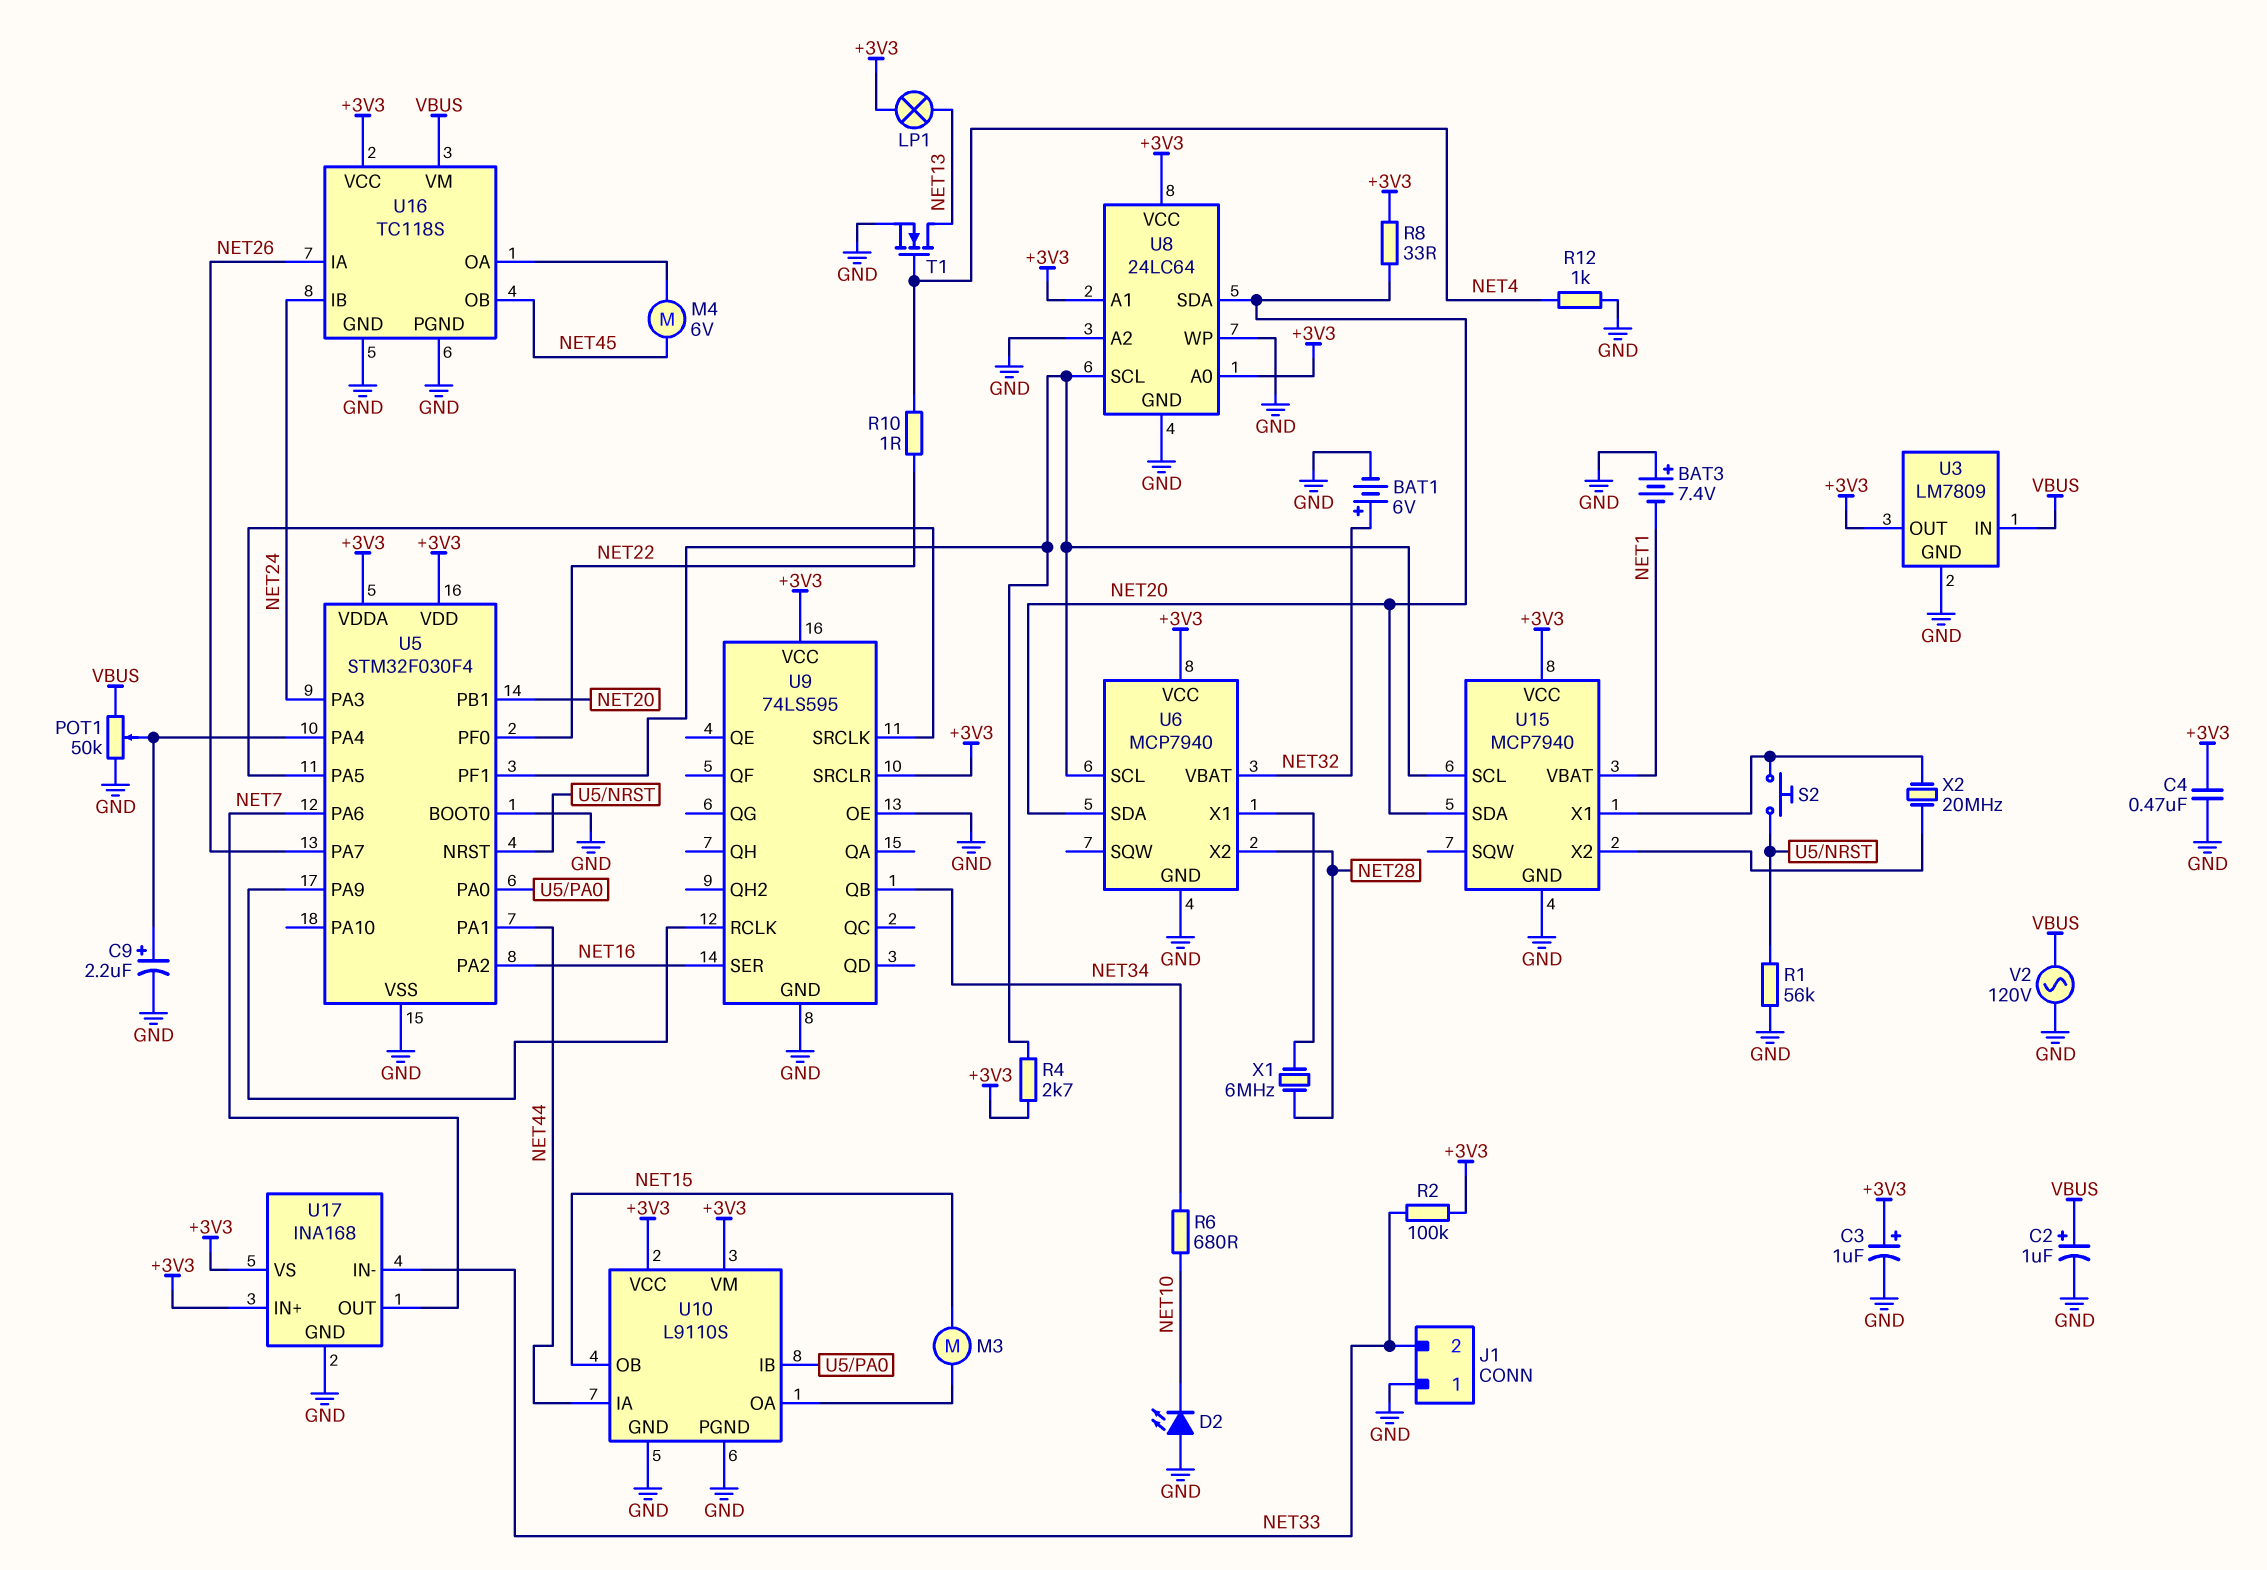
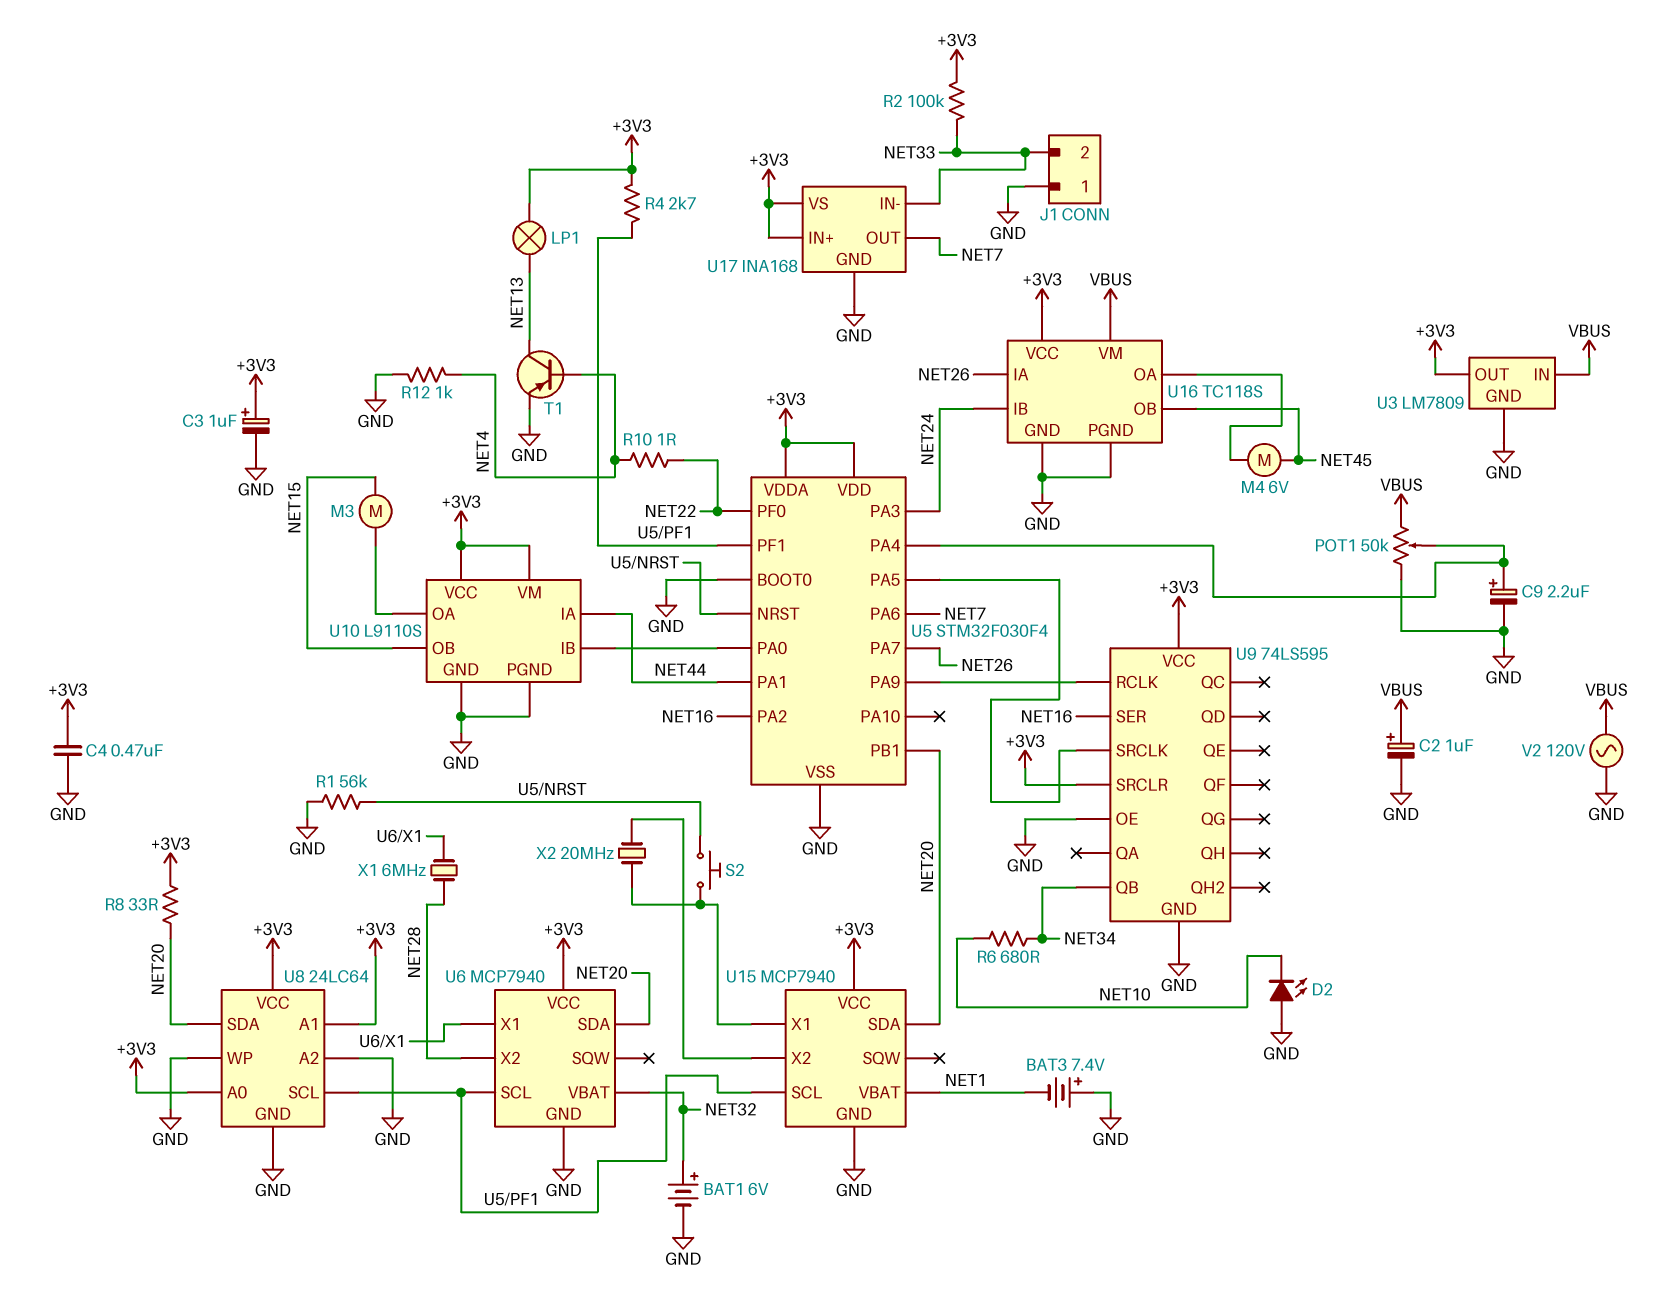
T1: NMOS (G NET4, D NET13, S GND) -> PNP (B NET4, C NET13, E GND)

